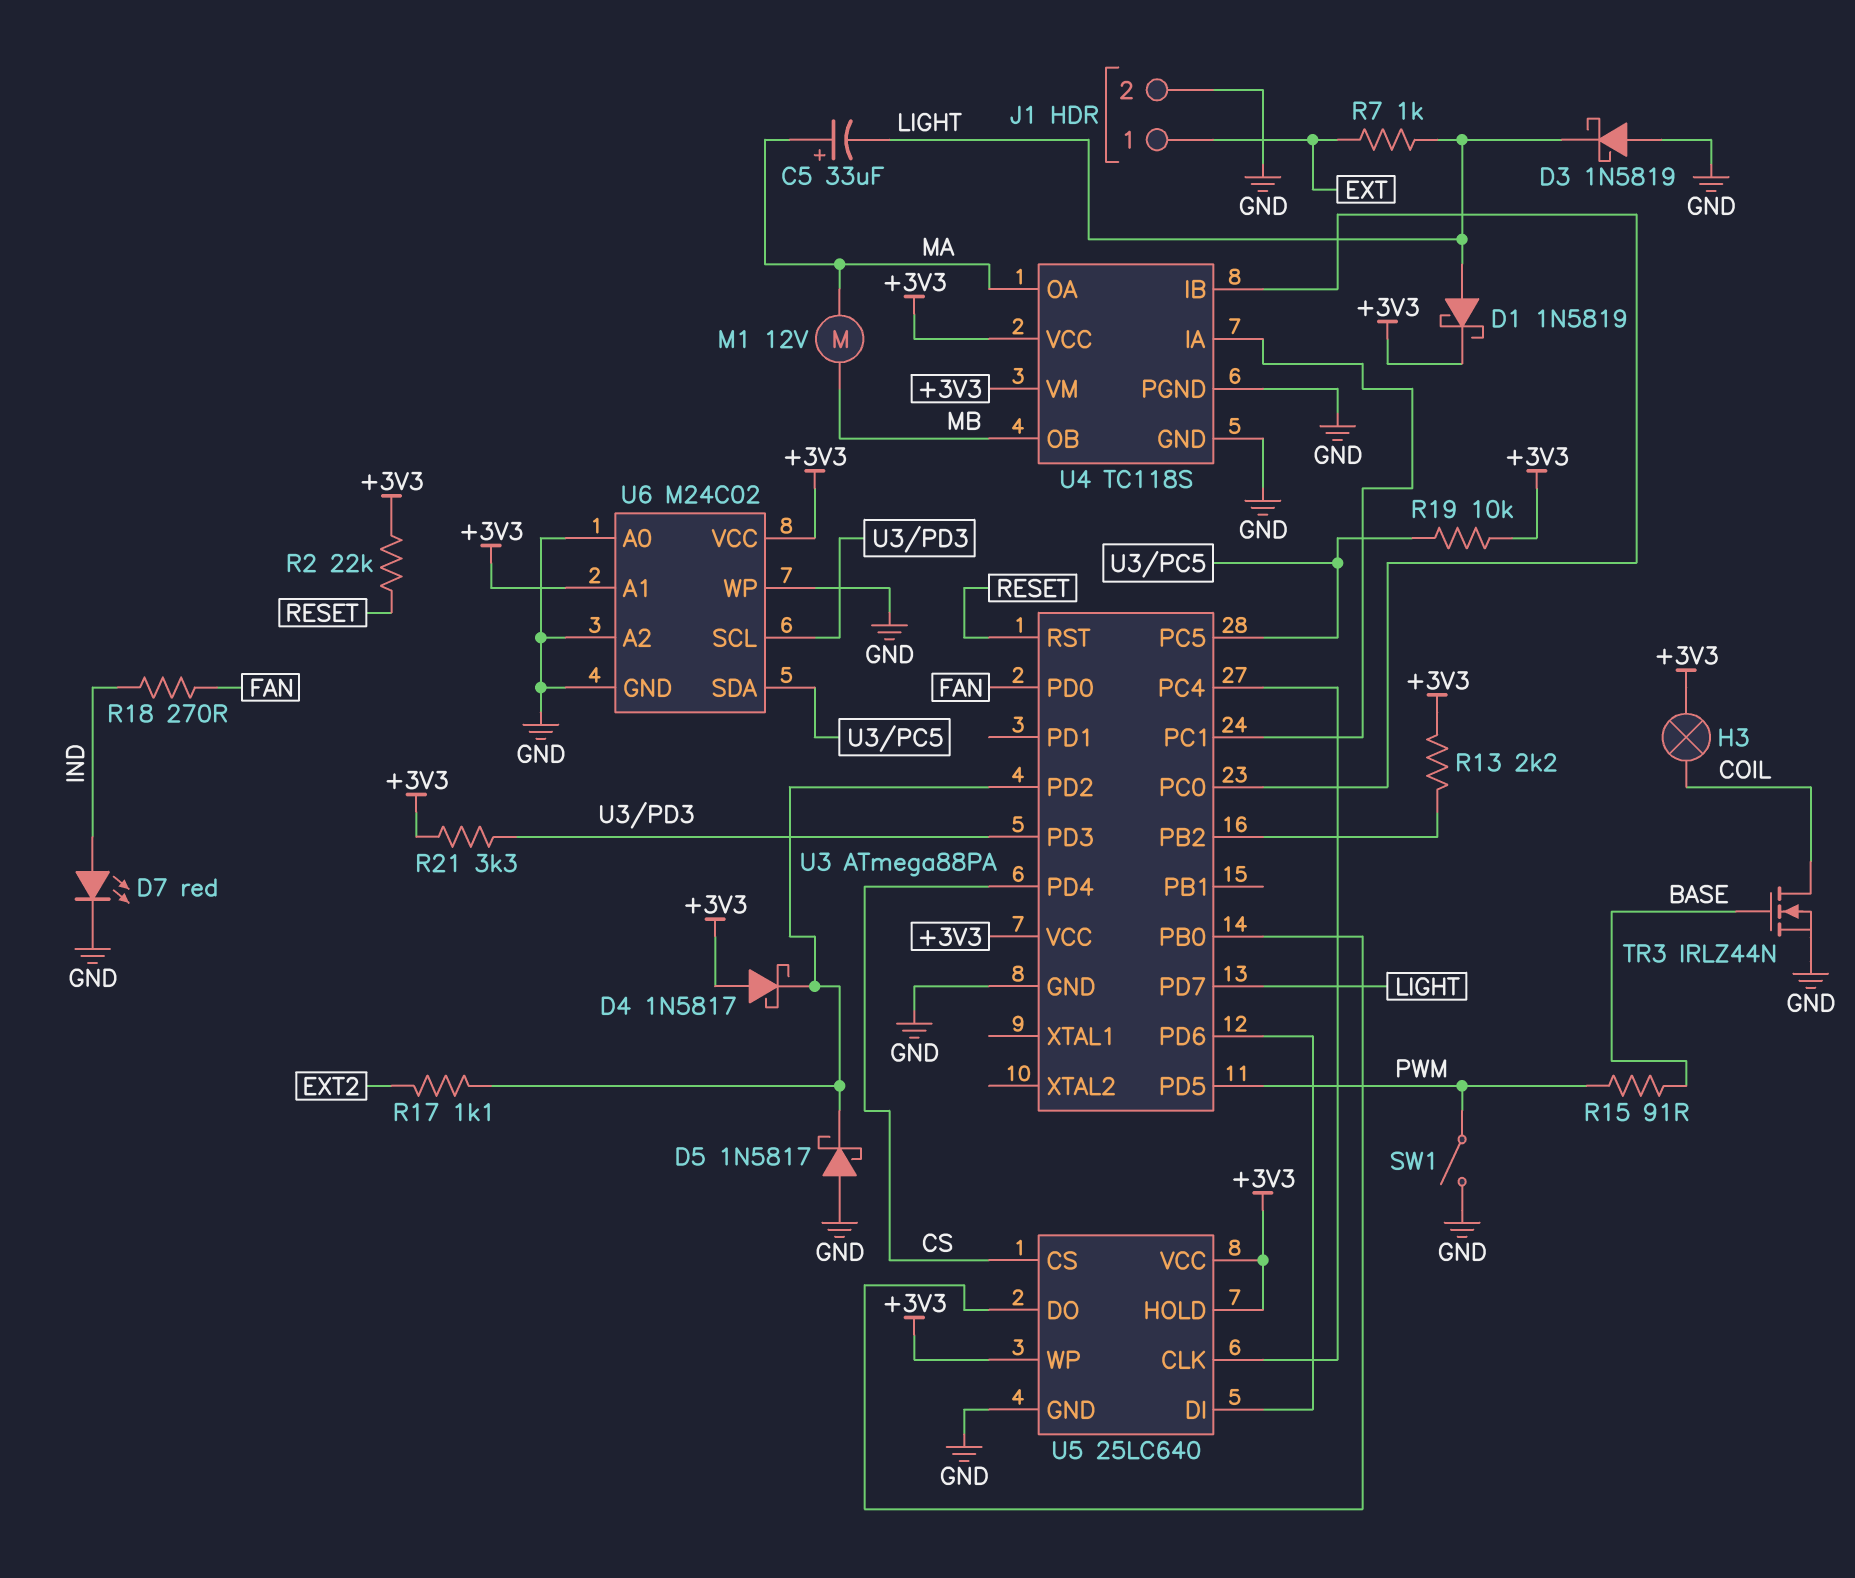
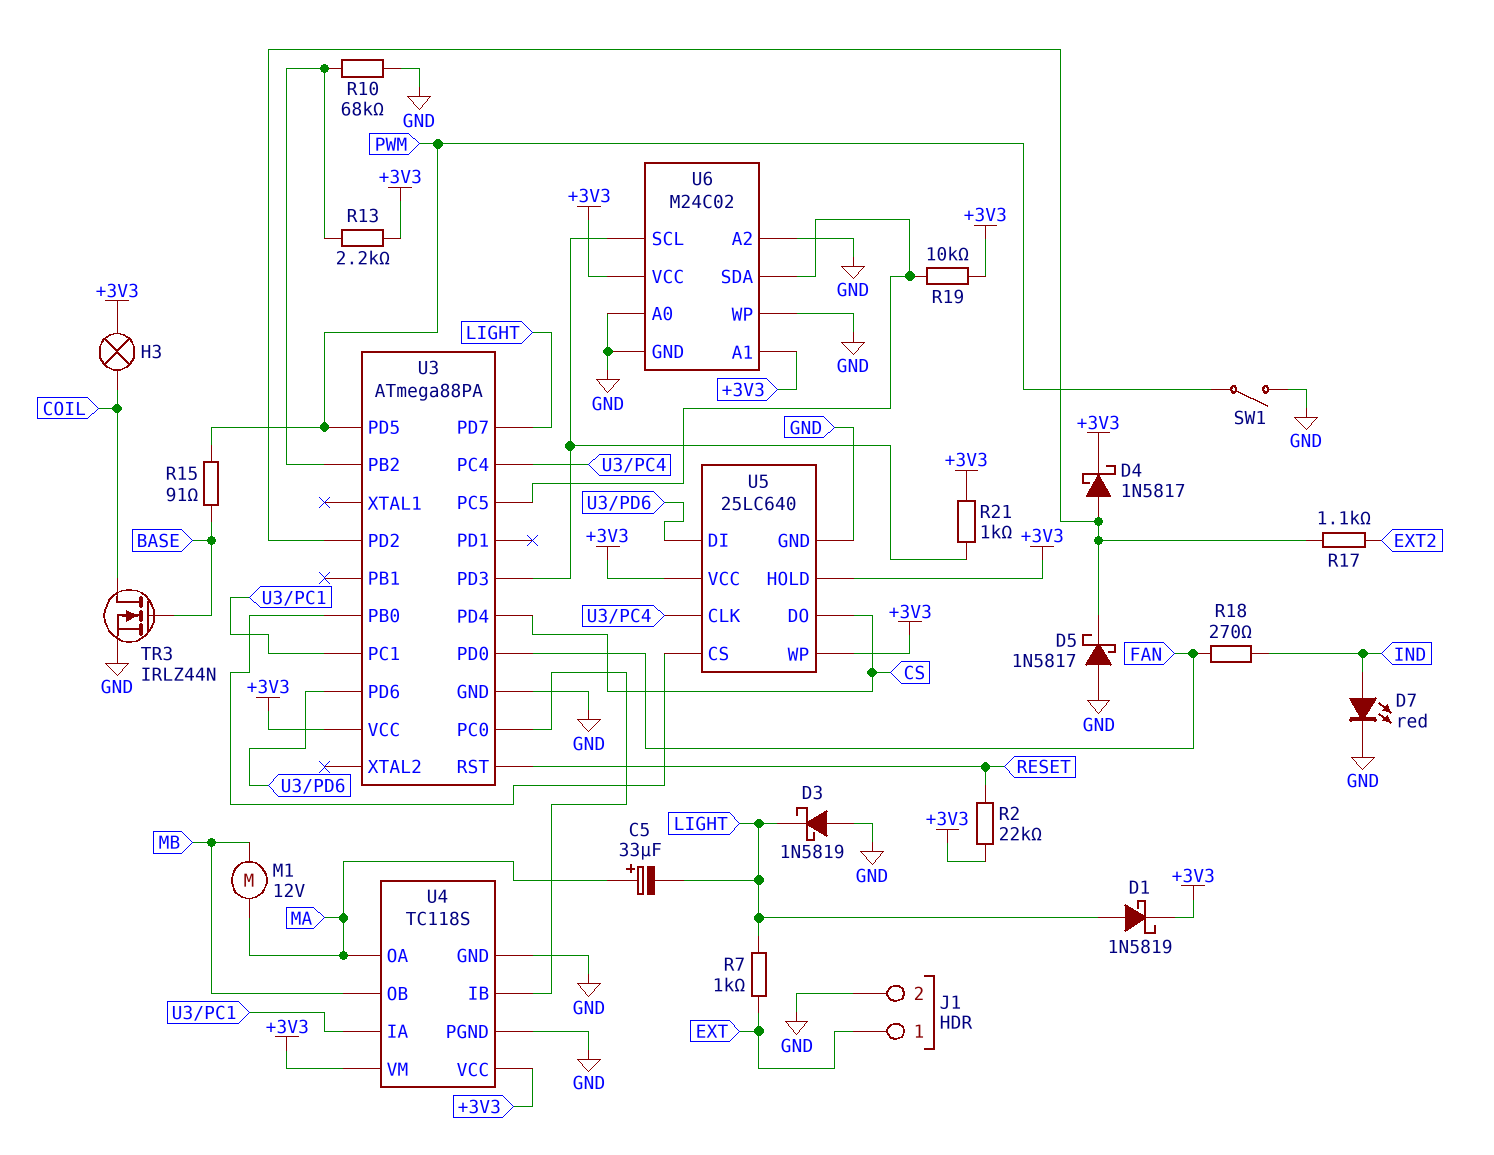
D4: schottky 1N5817 (A +3V3, K U3/PD2) -> schottky 1N5817 (A U3/PD2, K +3V3)
R10: none -> 68k (GND, U3/PB2)
R21: 3.3k (+3V3, U3/PD3) -> 1k (+3V3, U3/PD3)
U5 pin CS: CS -> U3/PB0
U5 pin DO: U3/PB0 -> CS

